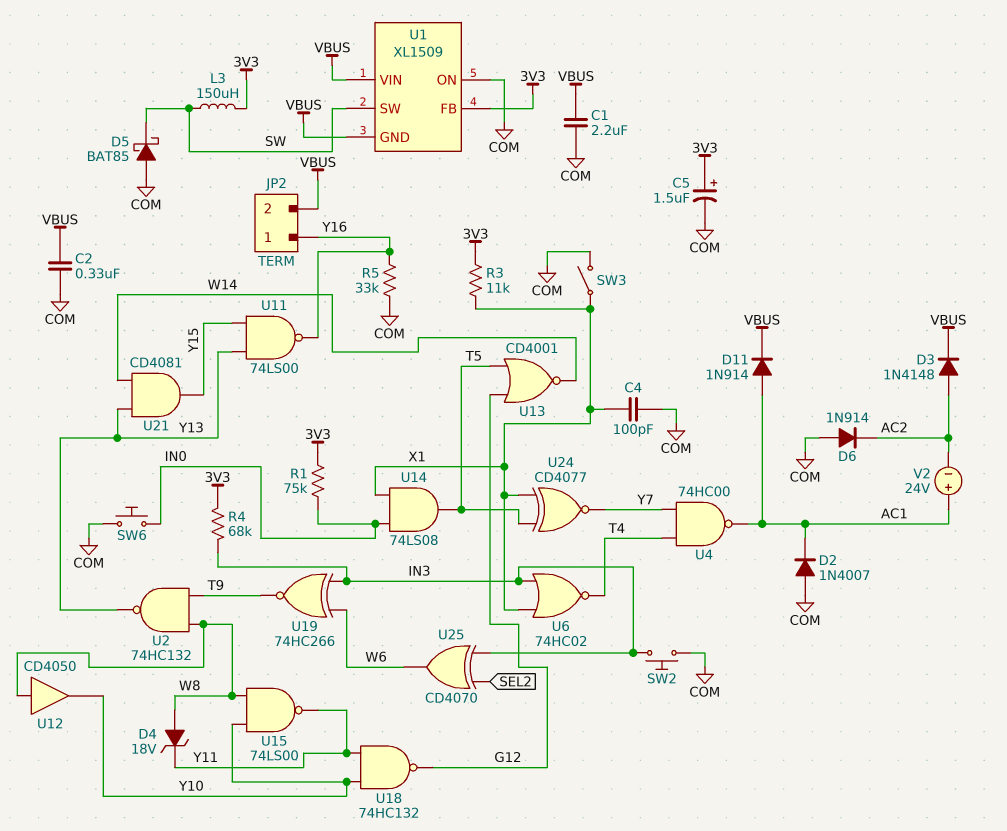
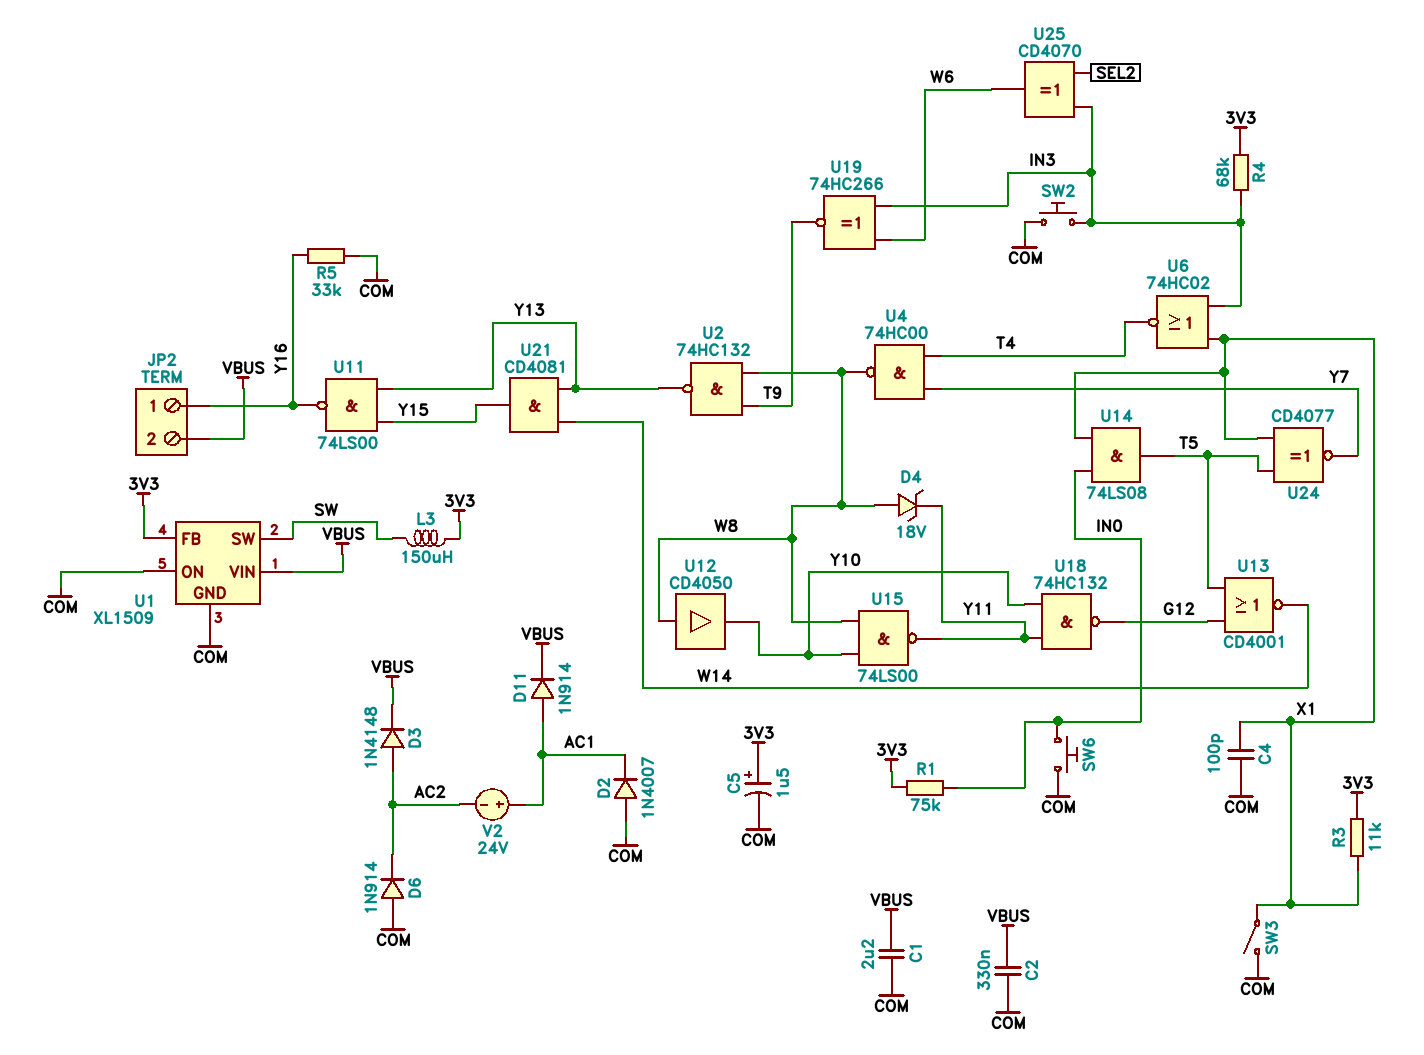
D5: schottky BAT85 (A COM, K SW) -> none
U1 pin GND: VBUS -> COM
U4: NAND 74HC00 (in T4, in Y7, out AC1) -> NAND 74HC00 (in T4, in Y7, out W8)

